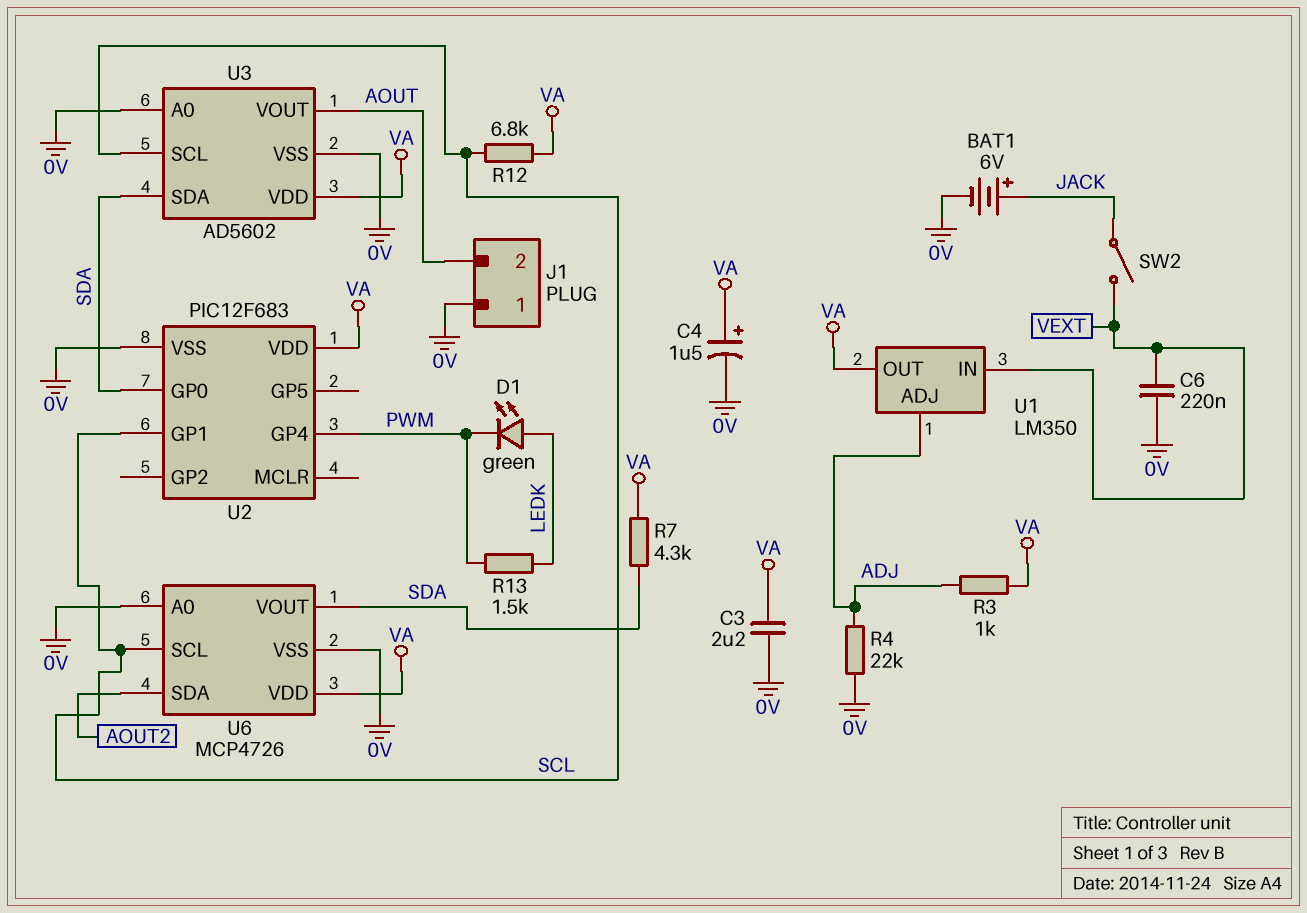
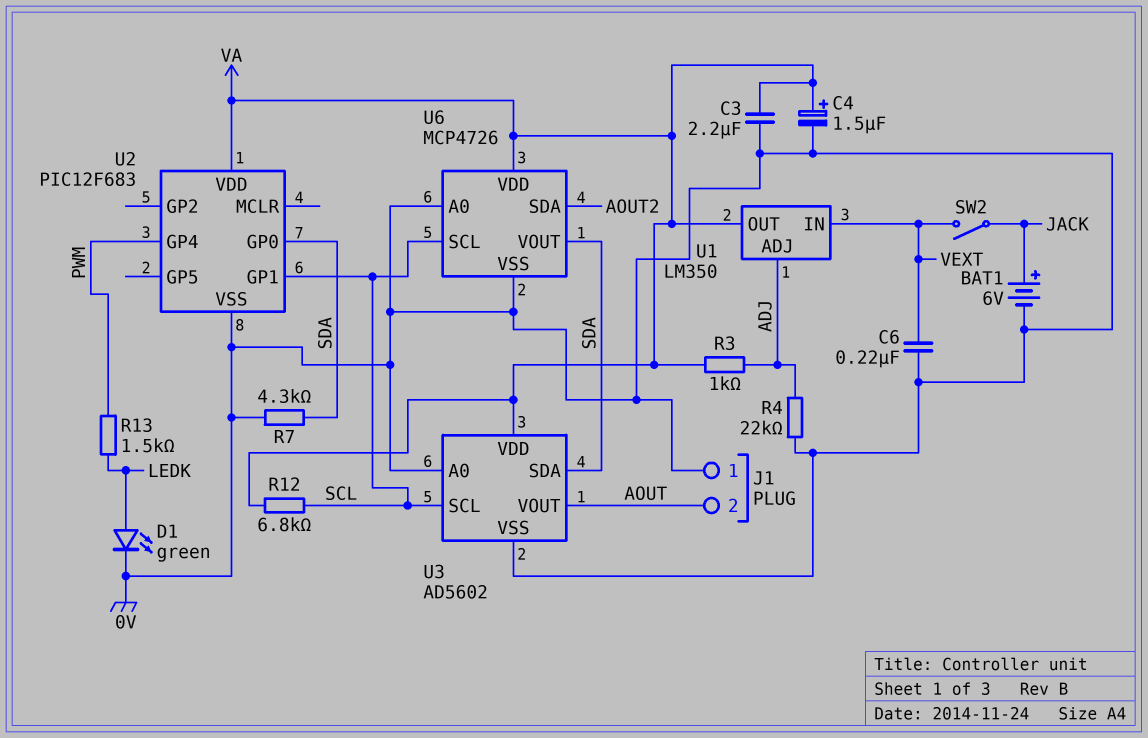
D1: LED green (A LEDK, K PWM) -> LED green (A LEDK, K 0V)
R7: 4.3k (SDA, VA) -> 4.3k (0V, SDA)

